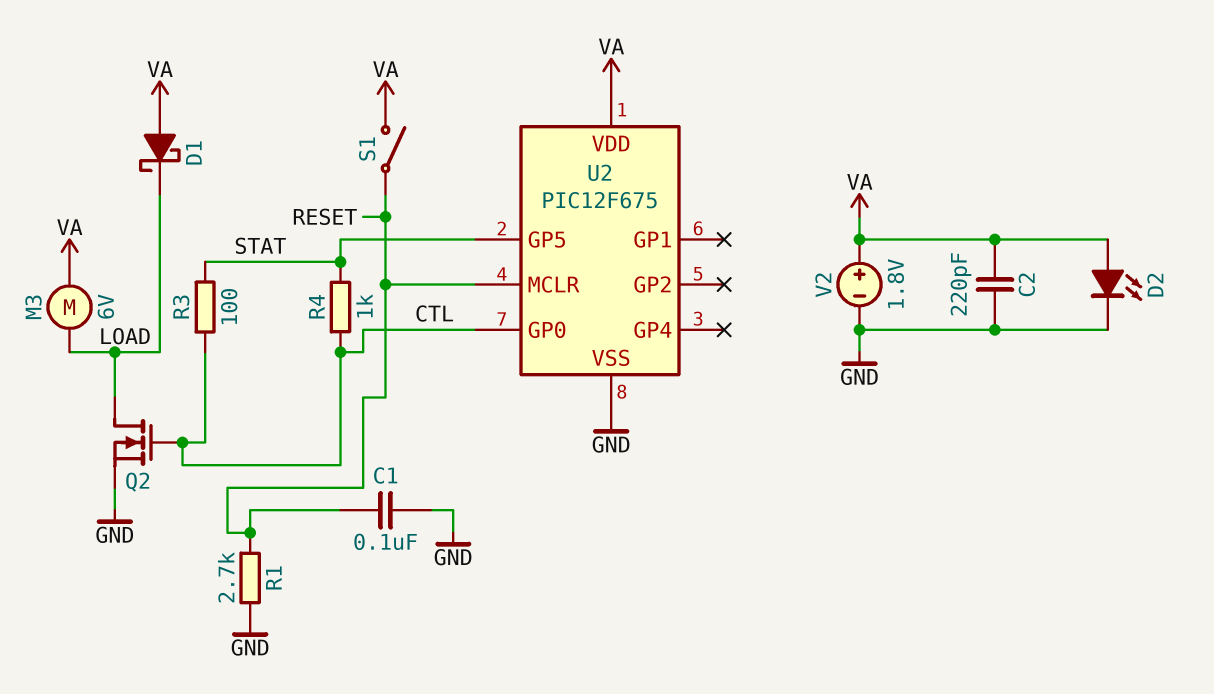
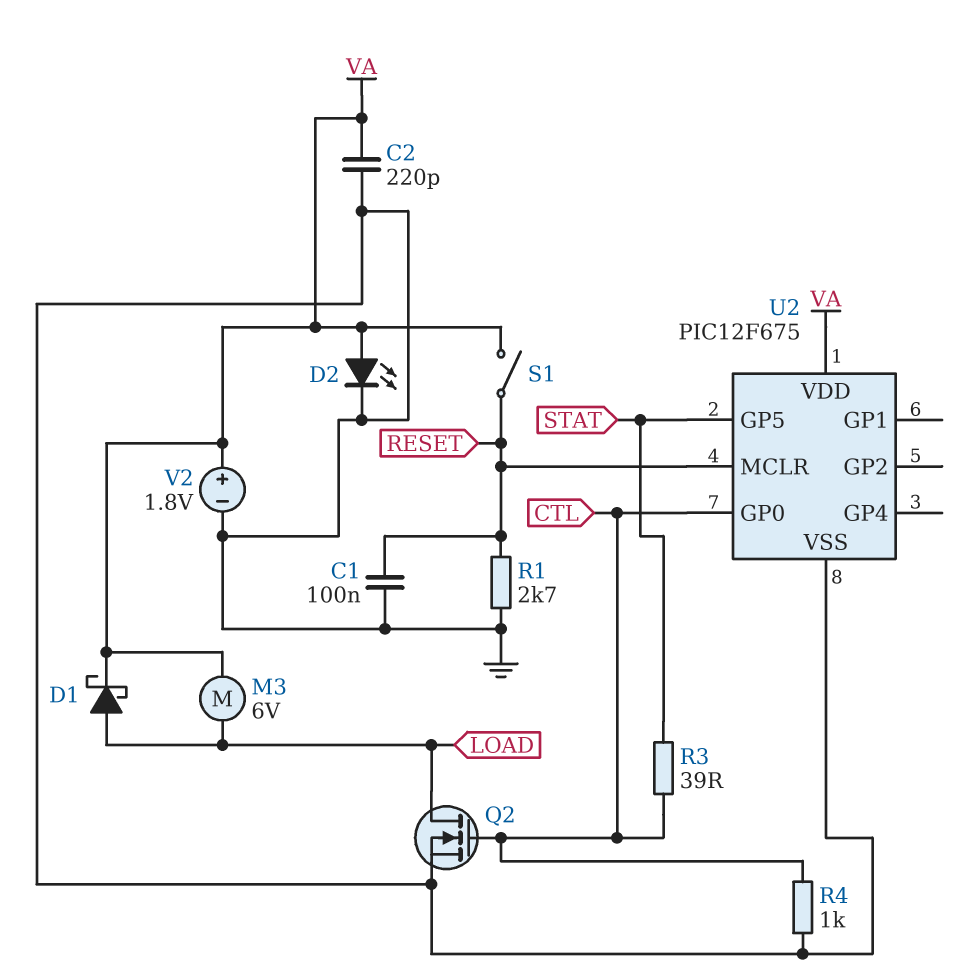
D1: schottky (A VA, K LOAD) -> schottky (A LOAD, K VA)
R3: 100 (CTL, STAT) -> 39 (CTL, STAT)
R4: 1k (CTL, STAT) -> 1k (CTL, GND)

